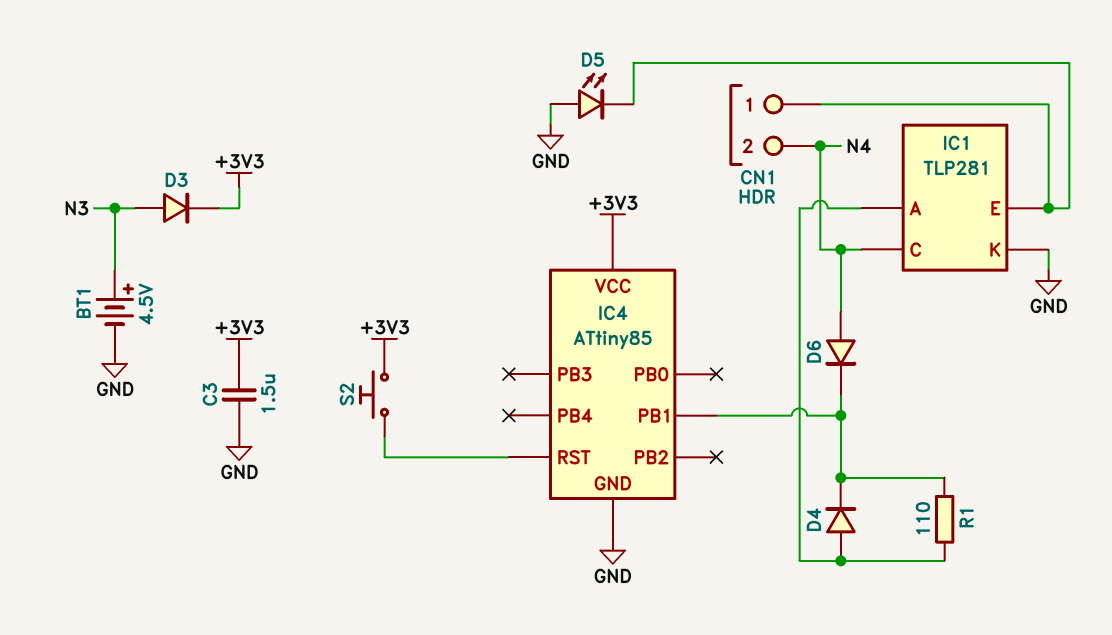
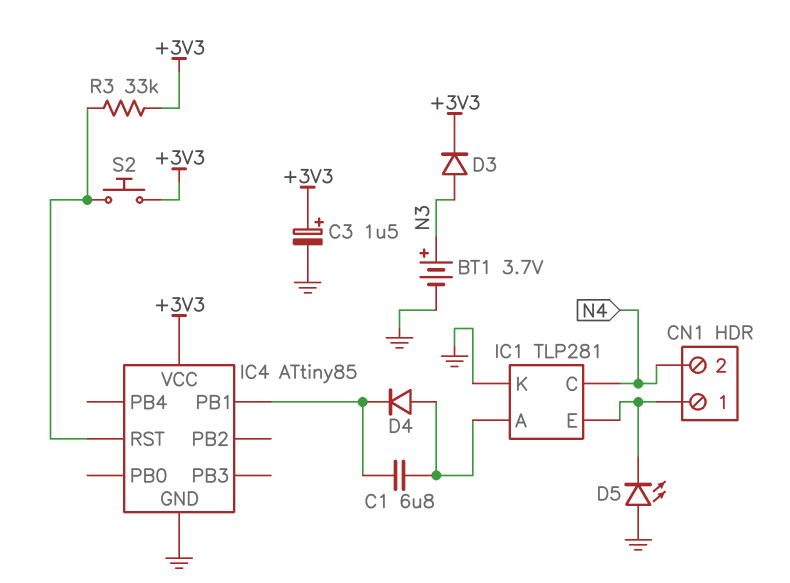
BT1: 4.5V (plus N3, minus GND) -> 3.7V (plus N3, minus GND)
C1: none -> 6.8uF (IC1/A, IC4/PB1)
C3: 1.5uF (+3V3, GND) -> 1.5uF (plus +3V3, minus GND)
D6: diode (A N4, K IC4/PB1) -> none
R1: 110 (IC1/A, IC4/PB1) -> none
R3: none -> 33k (+3V3, IC4/RST)

